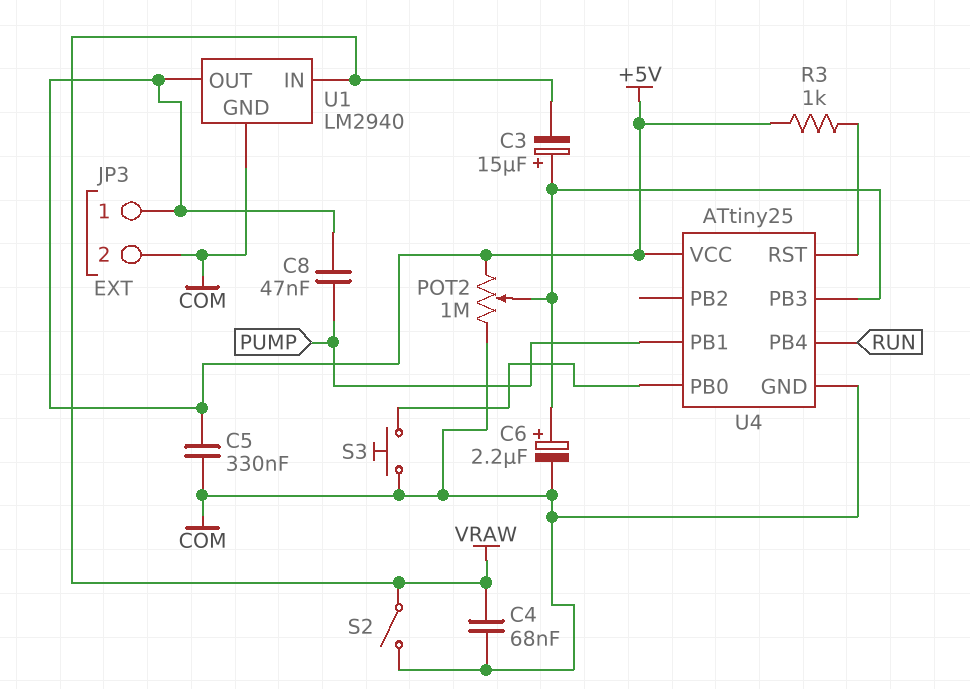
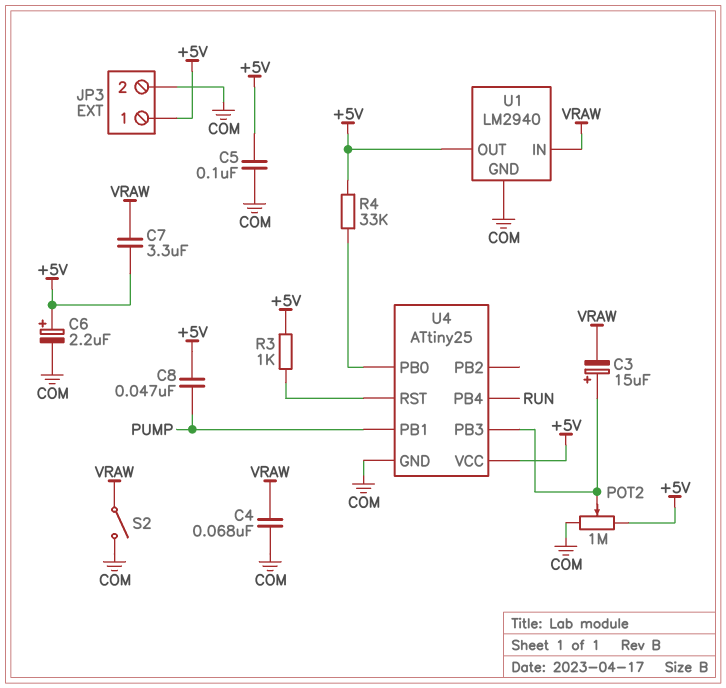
C5: 330nF (+5V, COM) -> 100nF (+5V, COM)
C6: 2.2uF (plus U4/PB3, minus COM) -> 2.2uF (plus +5V, minus COM)
C7: none -> 3.3uF (+5V, VRAW)
R4: none -> 33k (+5V, U4/PB0)
S3: button (COM, U4/PB0) -> none

